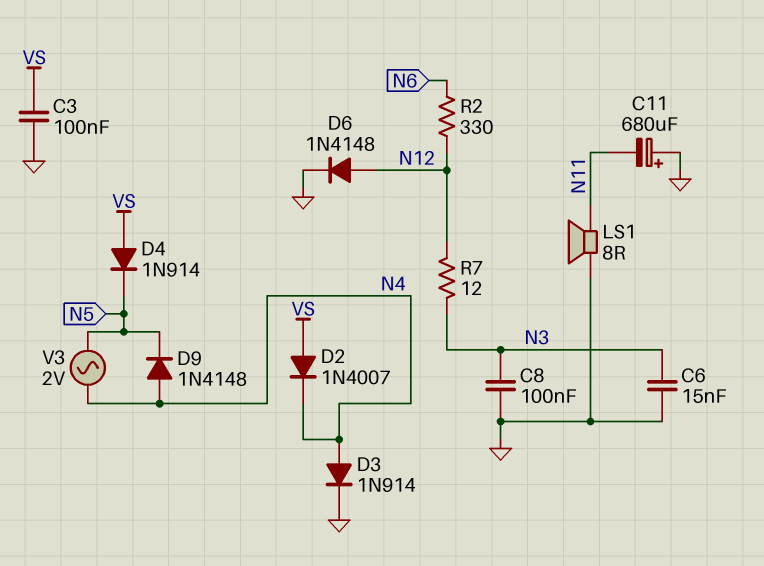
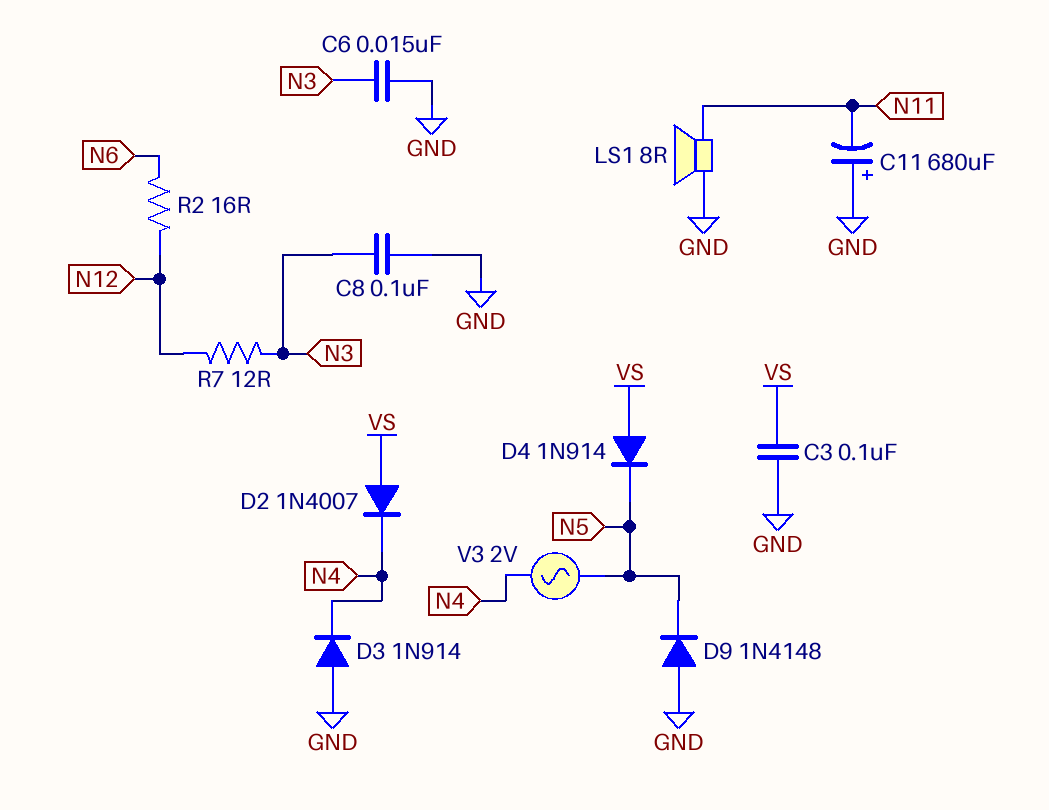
D3: diode 1N914 (A N4, K GND) -> diode 1N914 (A GND, K N4)
D6: diode 1N4148 (A N12, K GND) -> none
D9: diode 1N4148 (A N4, K N5) -> diode 1N4148 (A GND, K N5)
R2: 330 (N6, N12) -> 16 (N6, N12)

